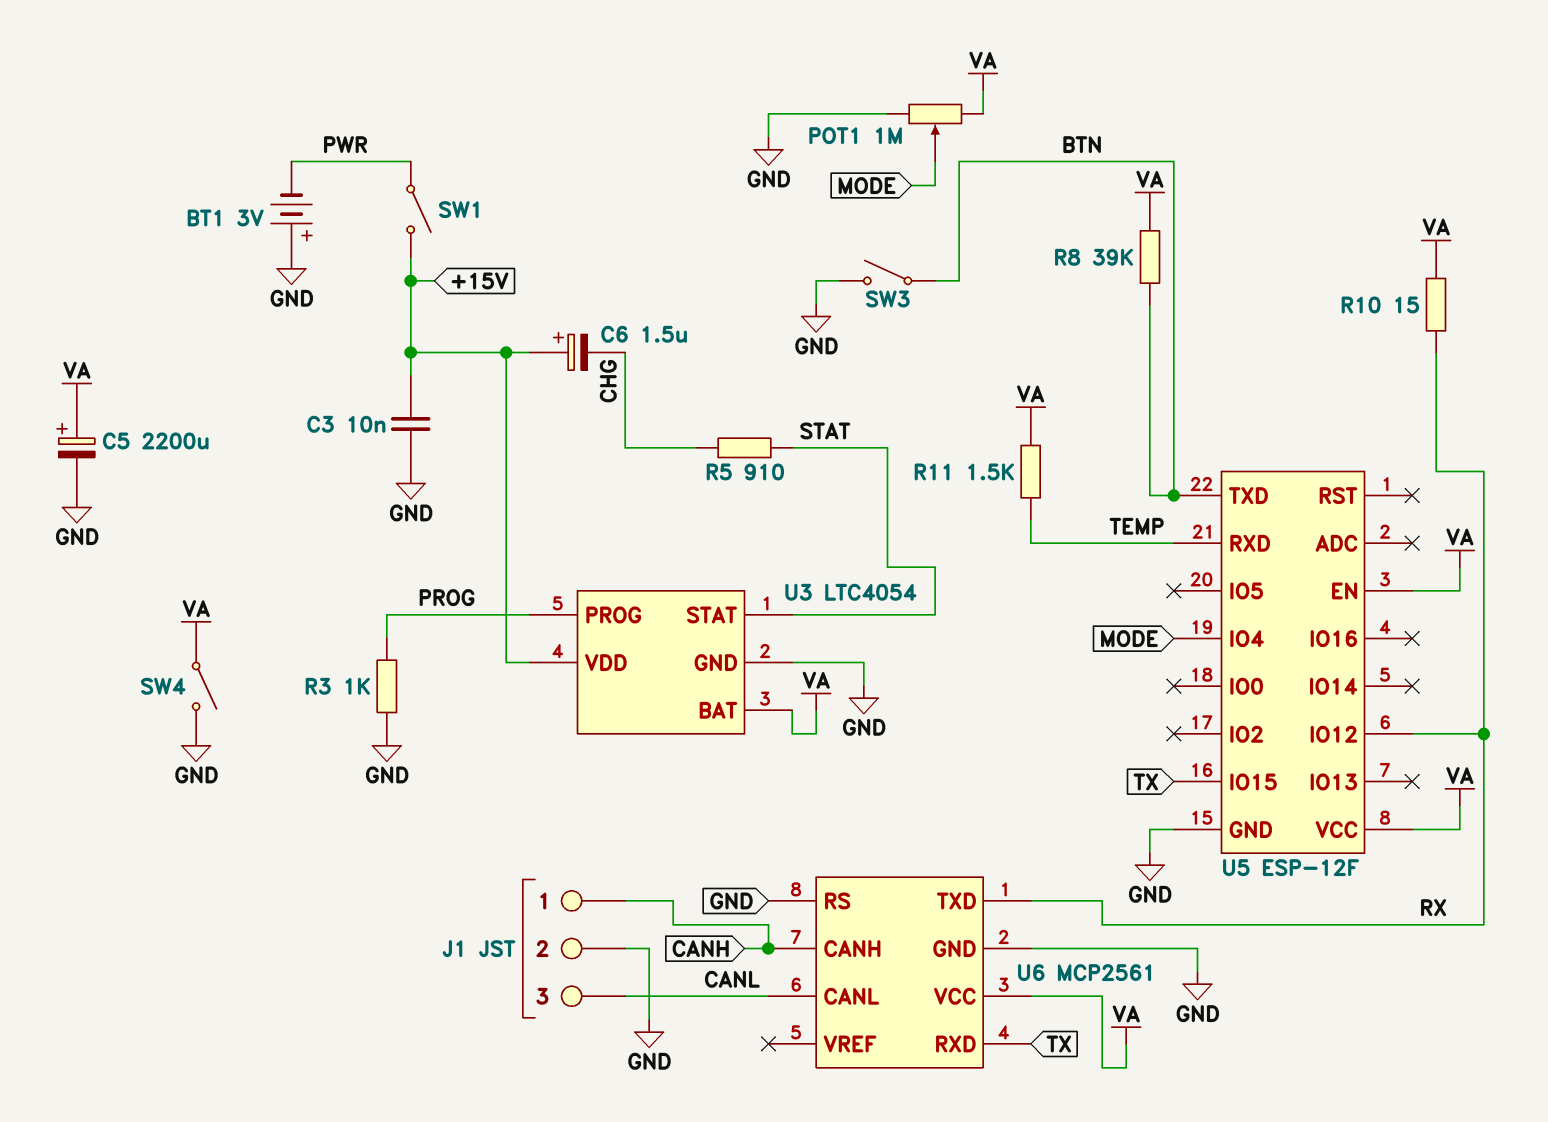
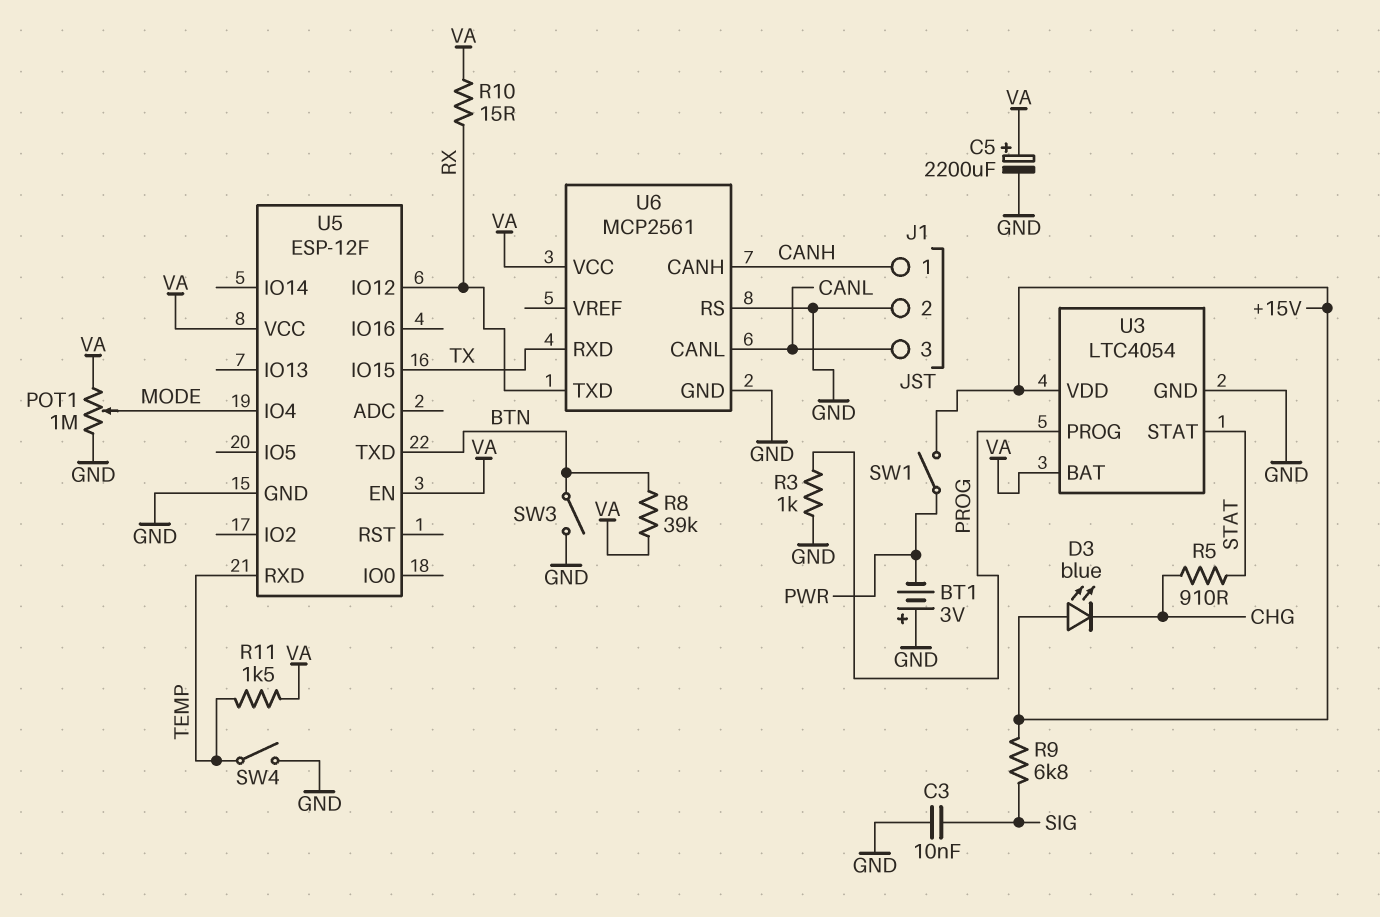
C3: 10nF (+15V, GND) -> 10nF (GND, SIG)
C6: 1.5uF (plus +15V, minus CHG) -> none
D3: none -> LED blue (A +15V, K CHG)
R9: none -> 6.8k (+15V, SIG)
SW4: switch (GND, VA) -> switch (GND, TEMP)

